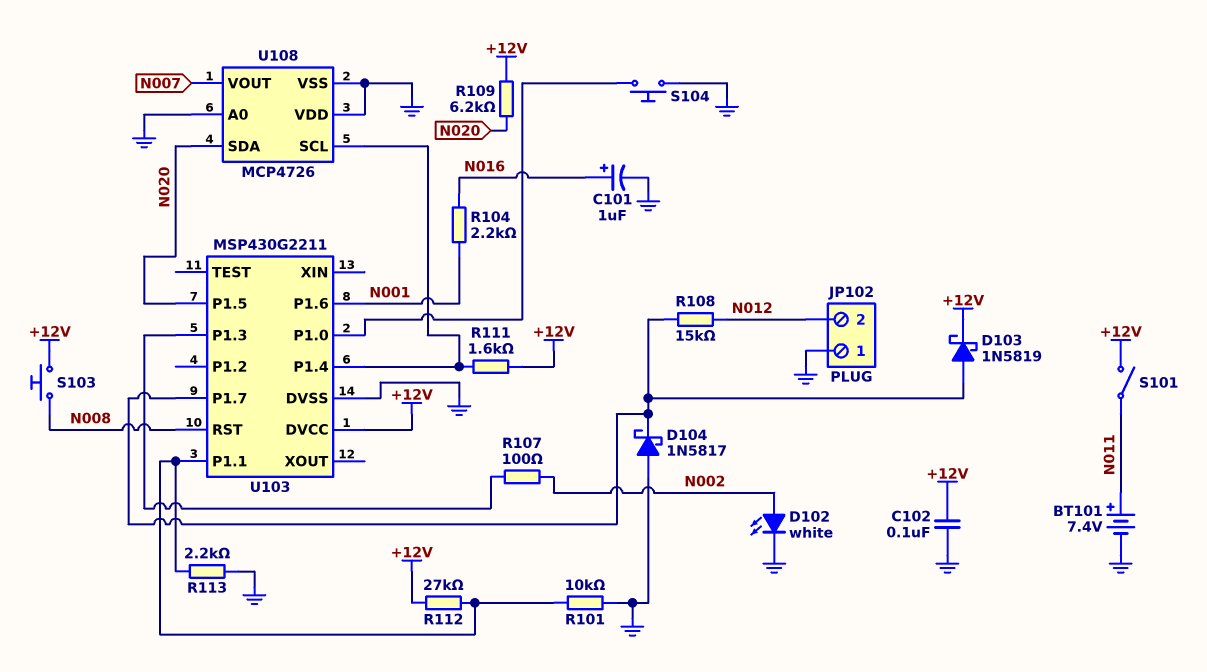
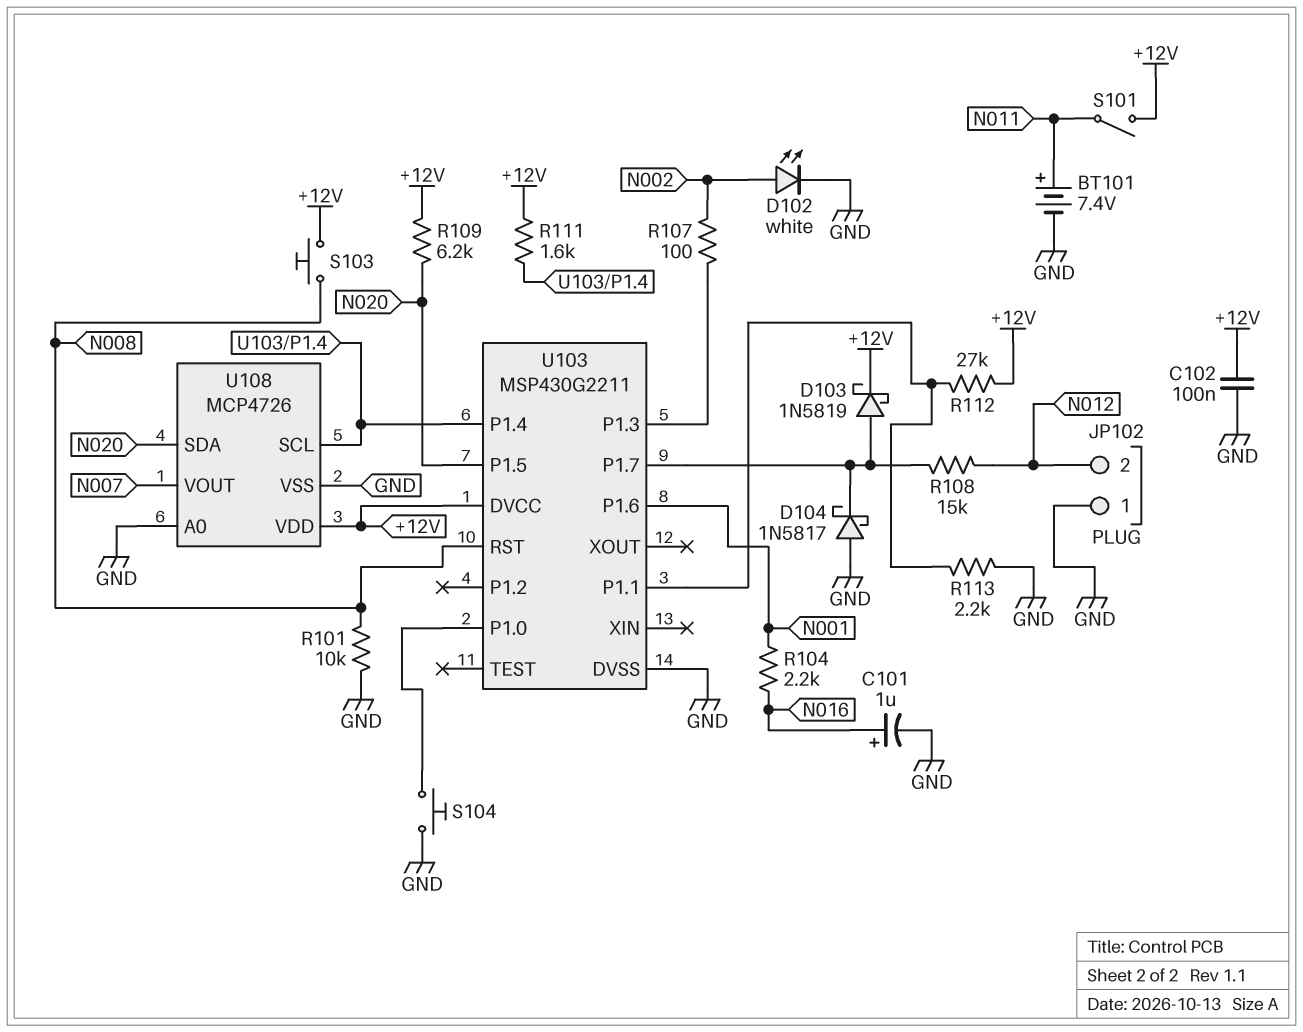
R101: 10k (GND, U103/P1.1) -> 10k (GND, N008)
U108 pin VDD: GND -> +12V

